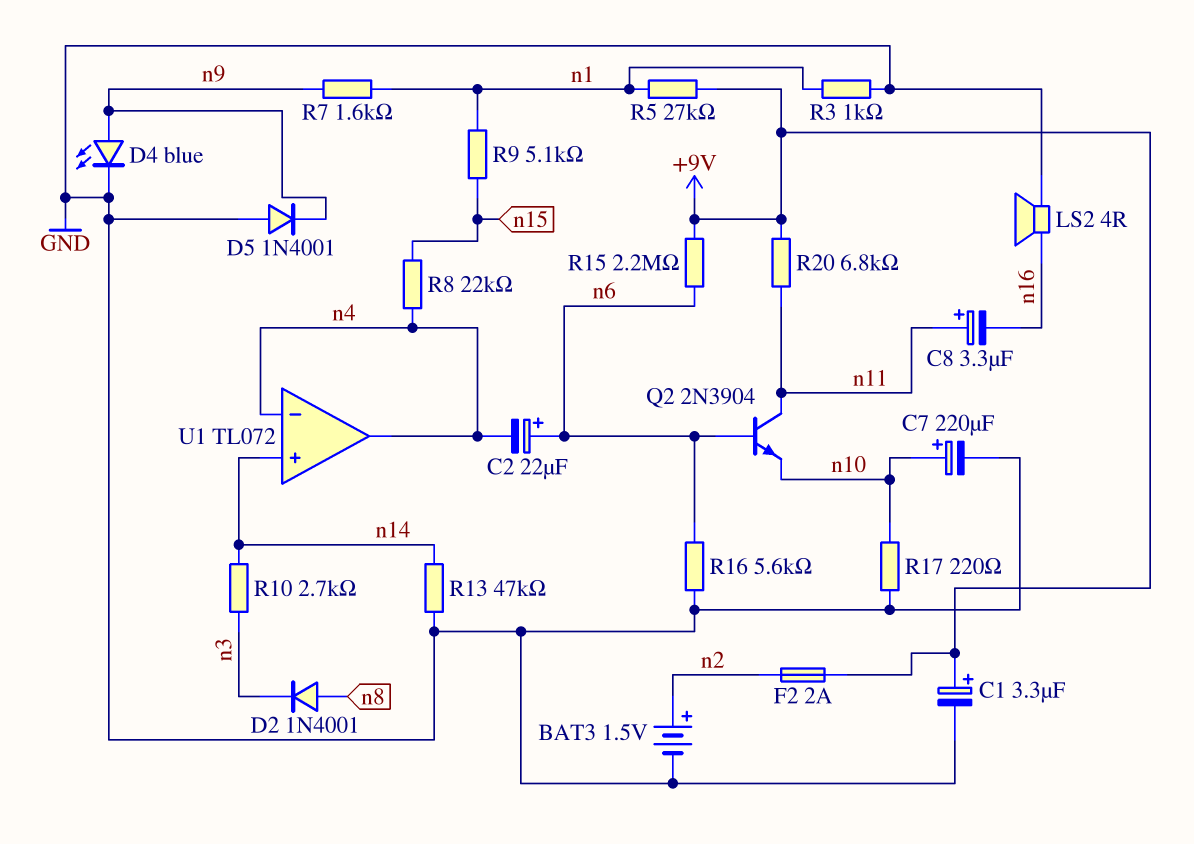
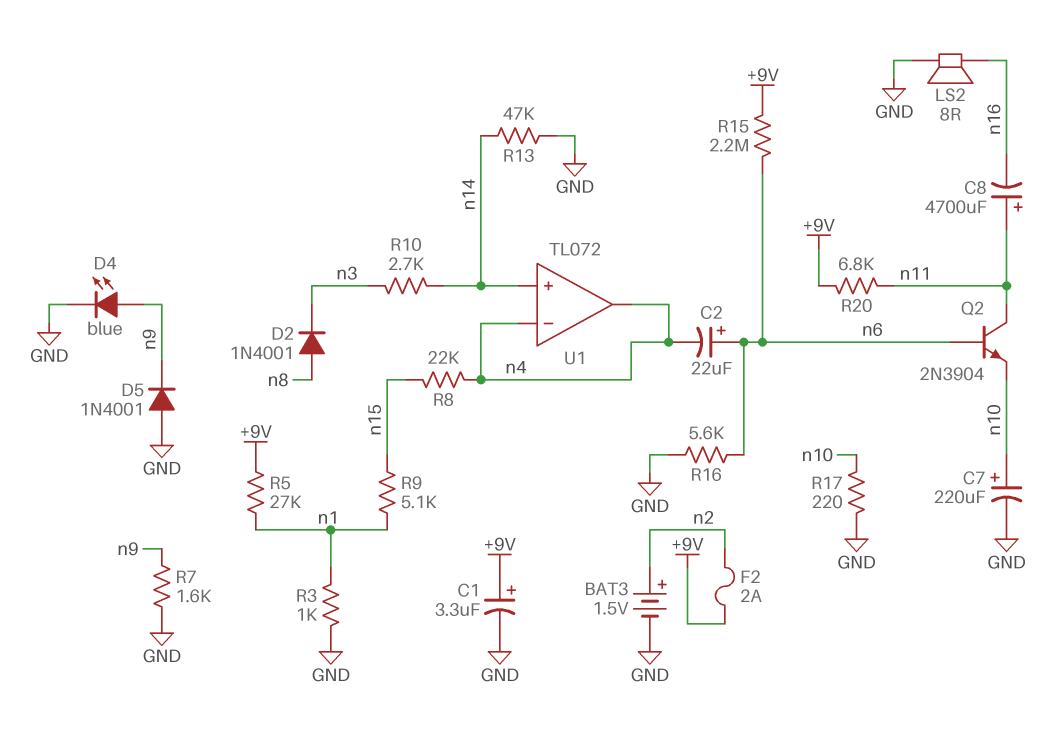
C8: 3.3uF (plus n11, minus n16) -> 4700uF (plus n11, minus n16)
LS2: speaker 4R (GND, n16) -> speaker 8R (GND, n16)
R7: 1.6k (n1, n9) -> 1.6k (GND, n9)

